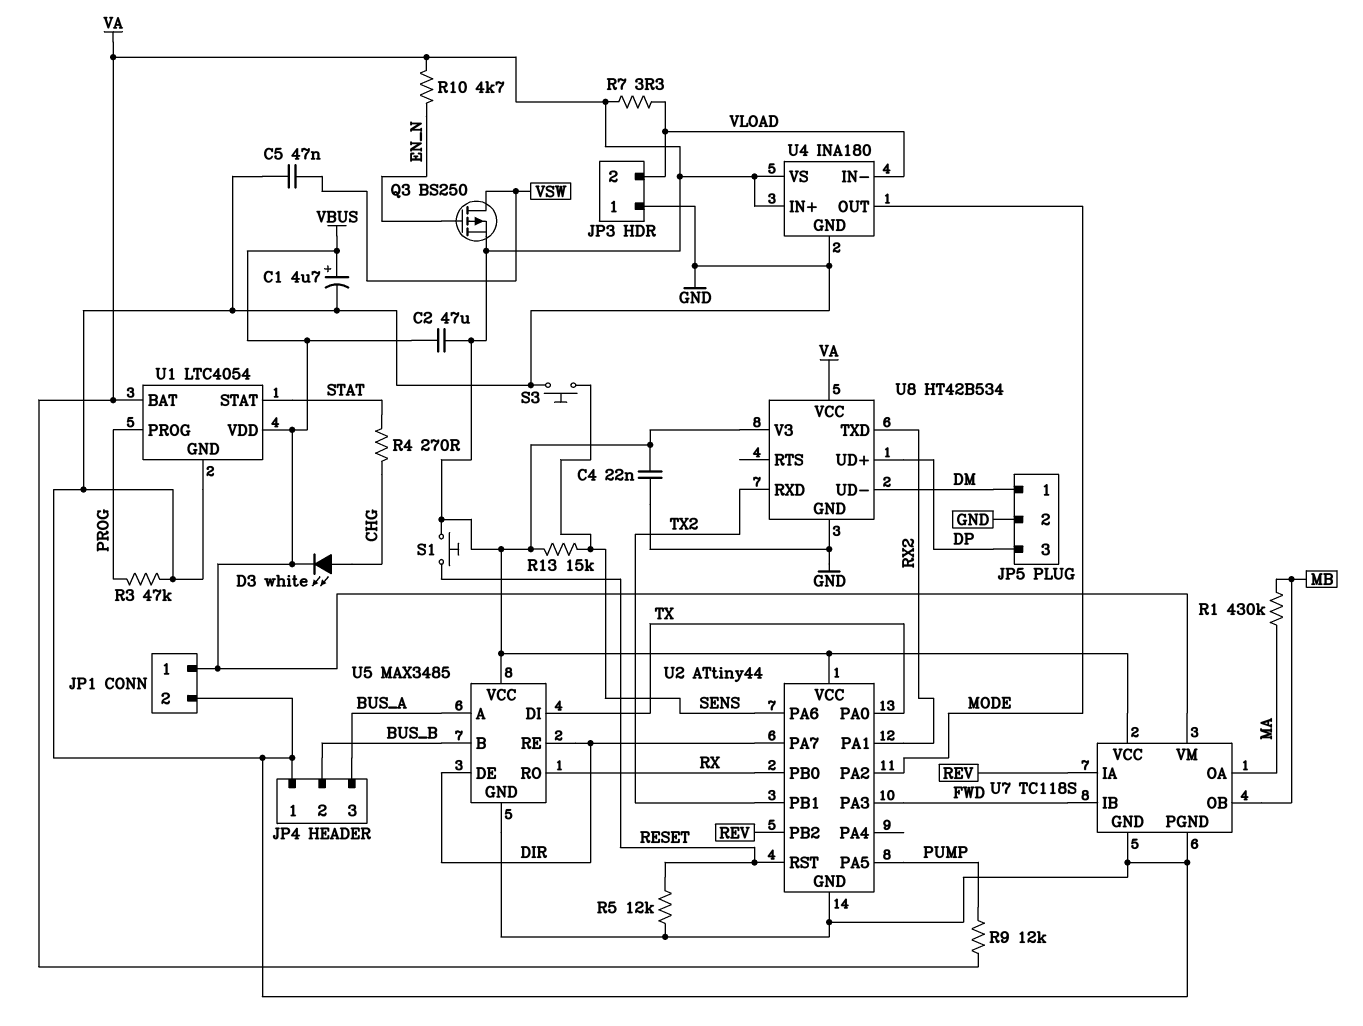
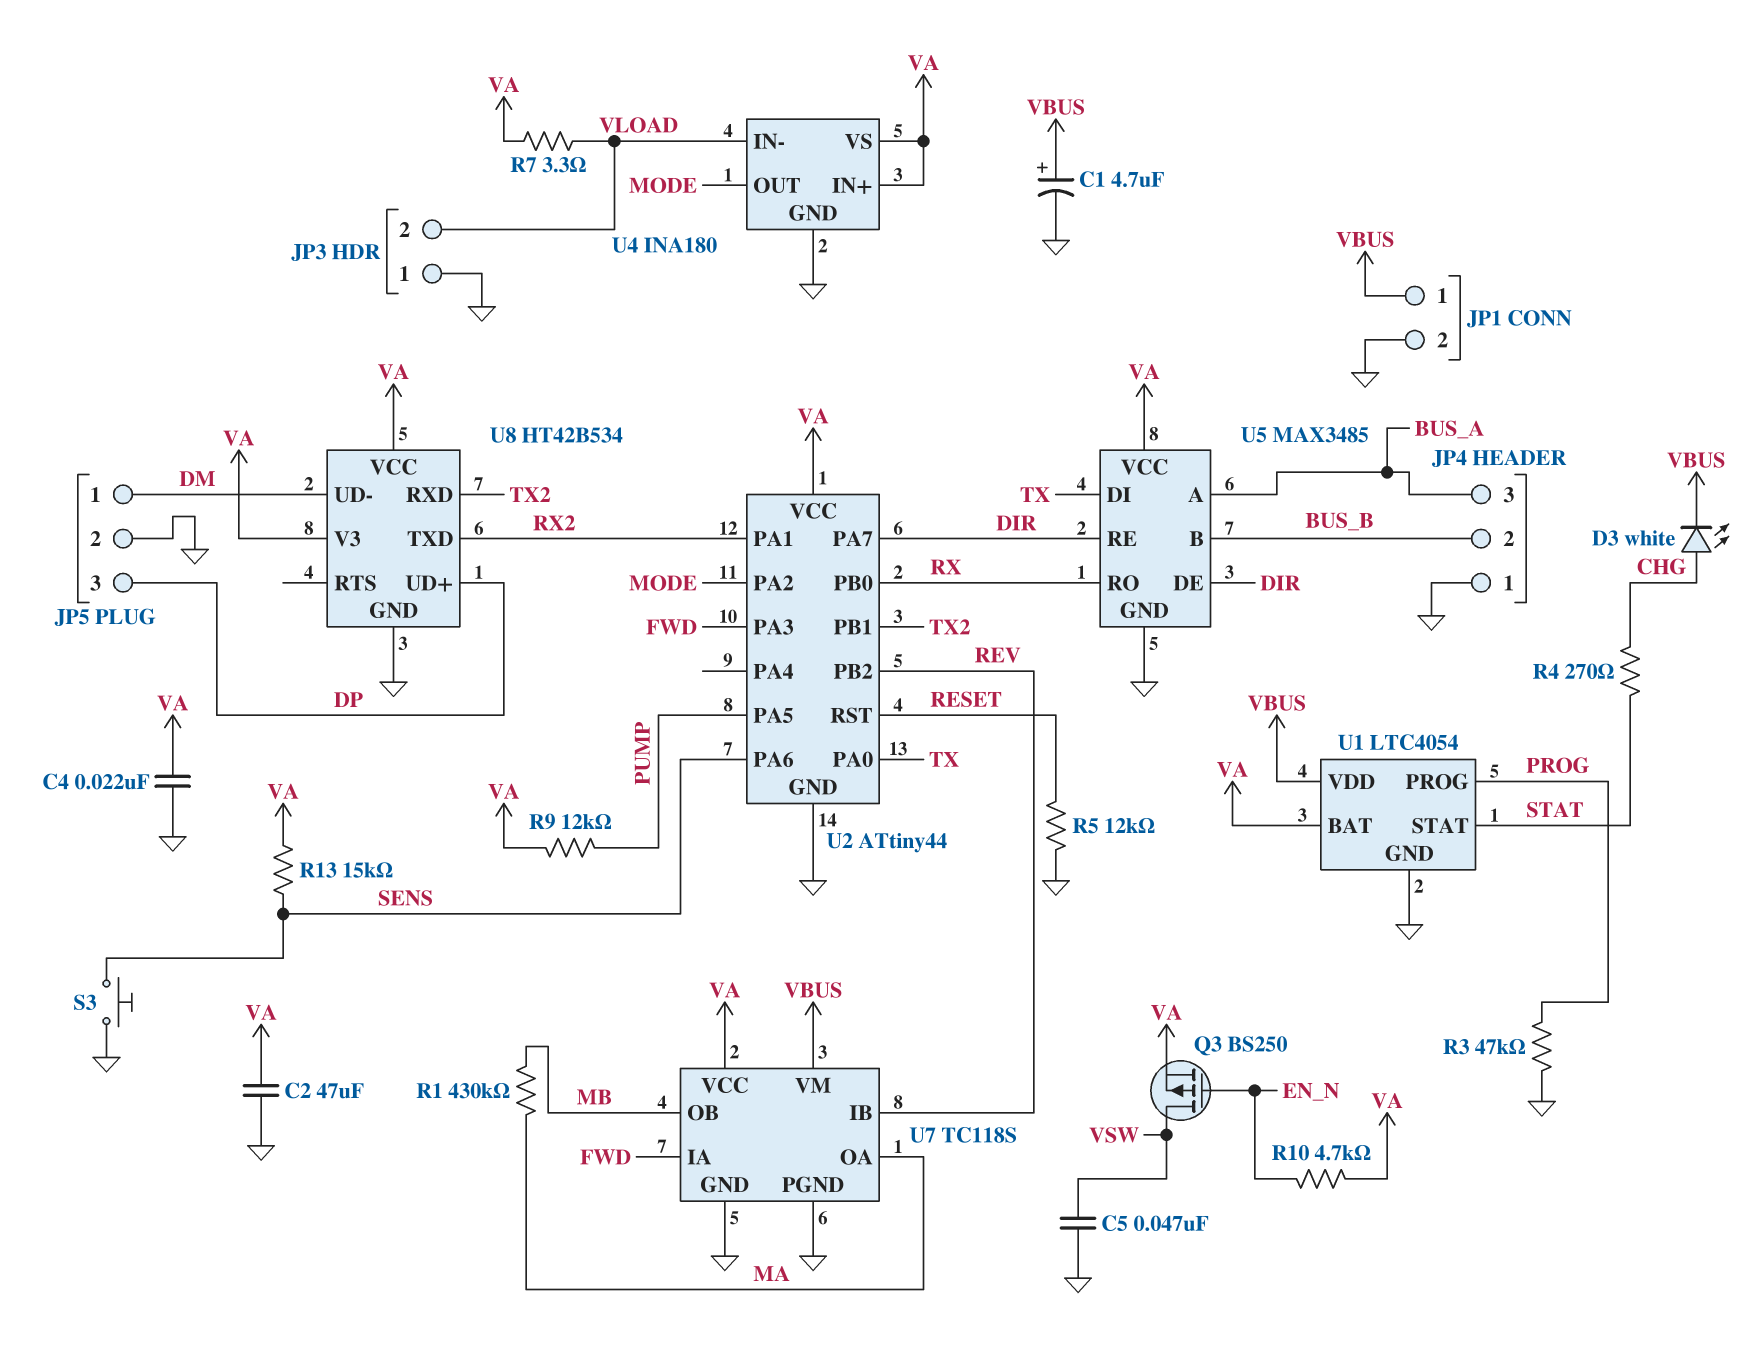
C2: 47uF (VA, VBUS) -> 47uF (GND, VA)
S1: button (RESET, VA) -> none
U7 pin IA: REV -> FWD
U7 pin IB: FWD -> REV

